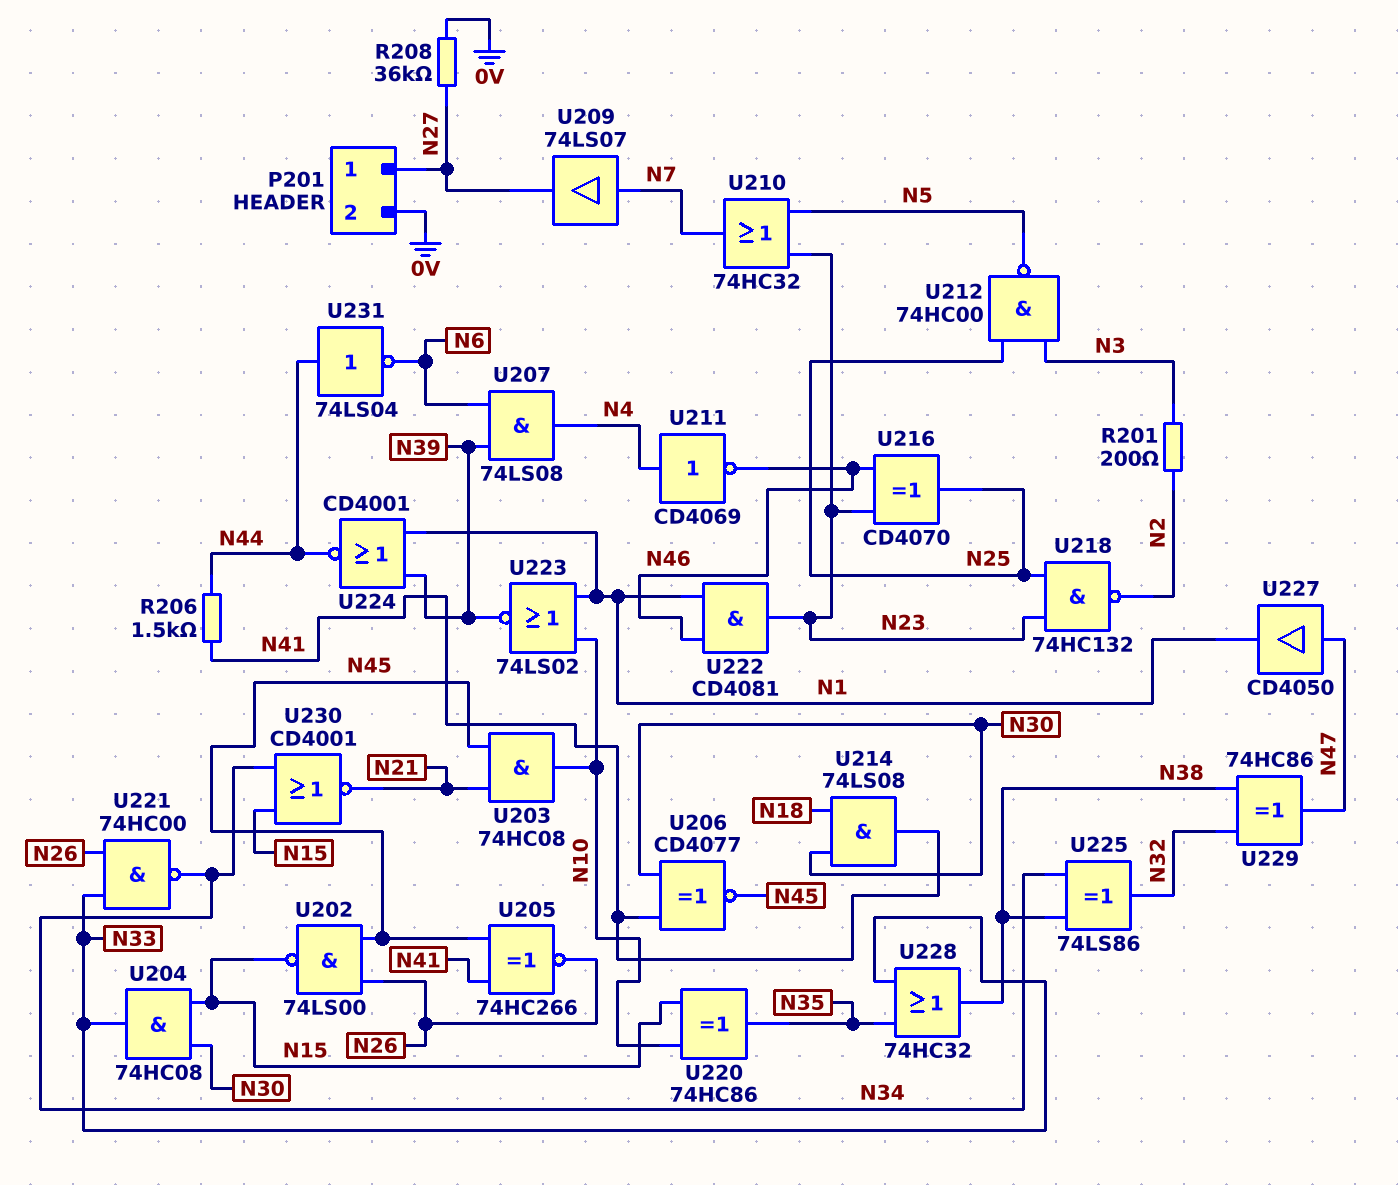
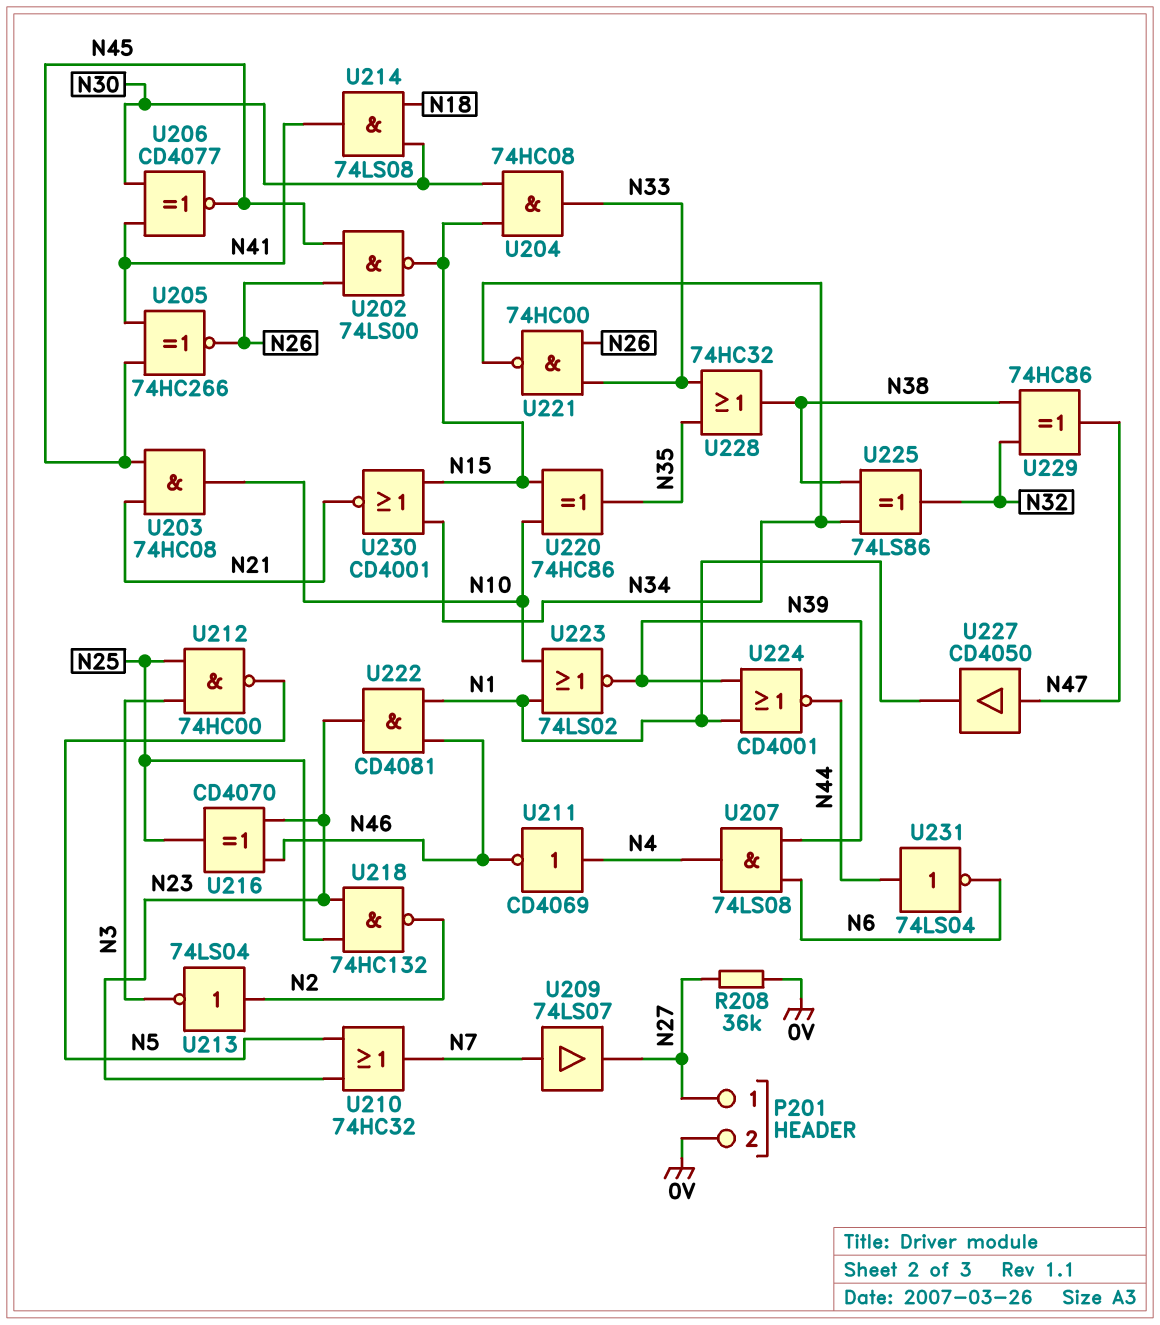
R201: 200 (N2, N3) -> none
R206: 1.5k (N41, N44) -> none
U213: none -> NOT 74LS04 (in N2, out N3)

